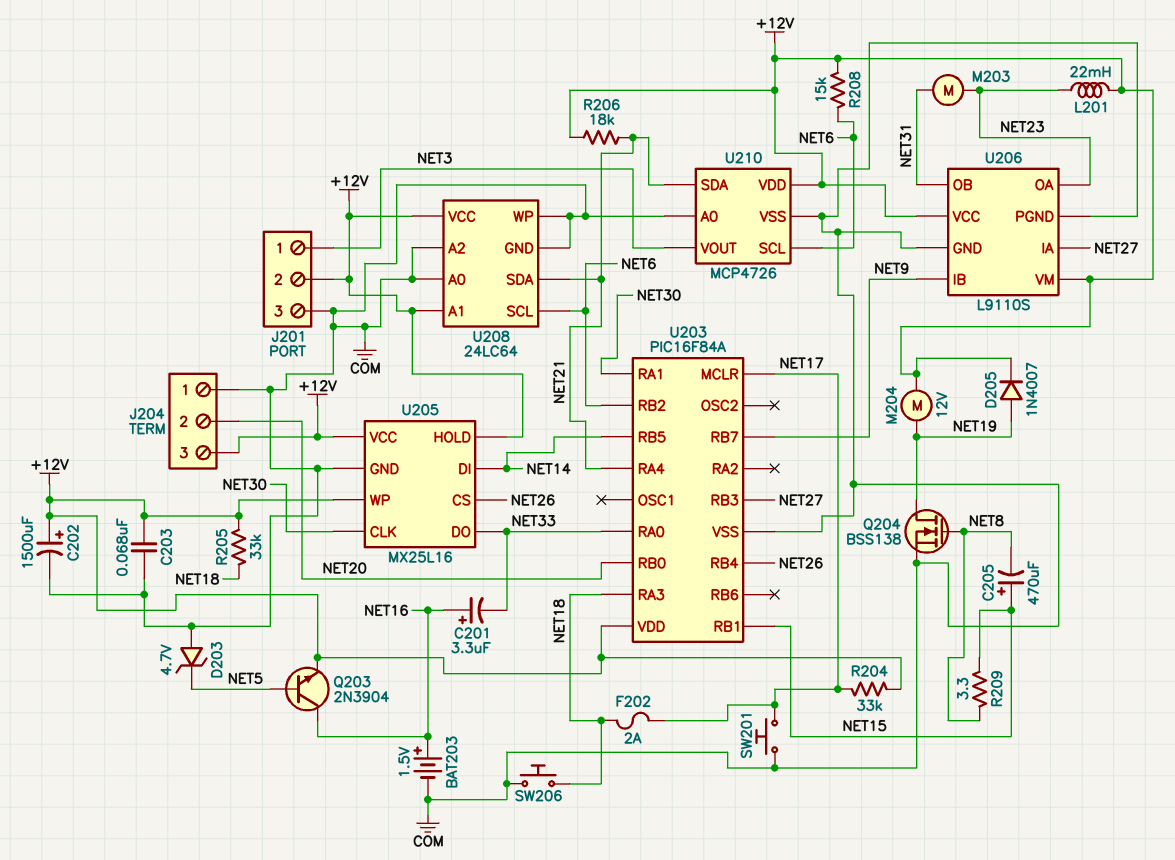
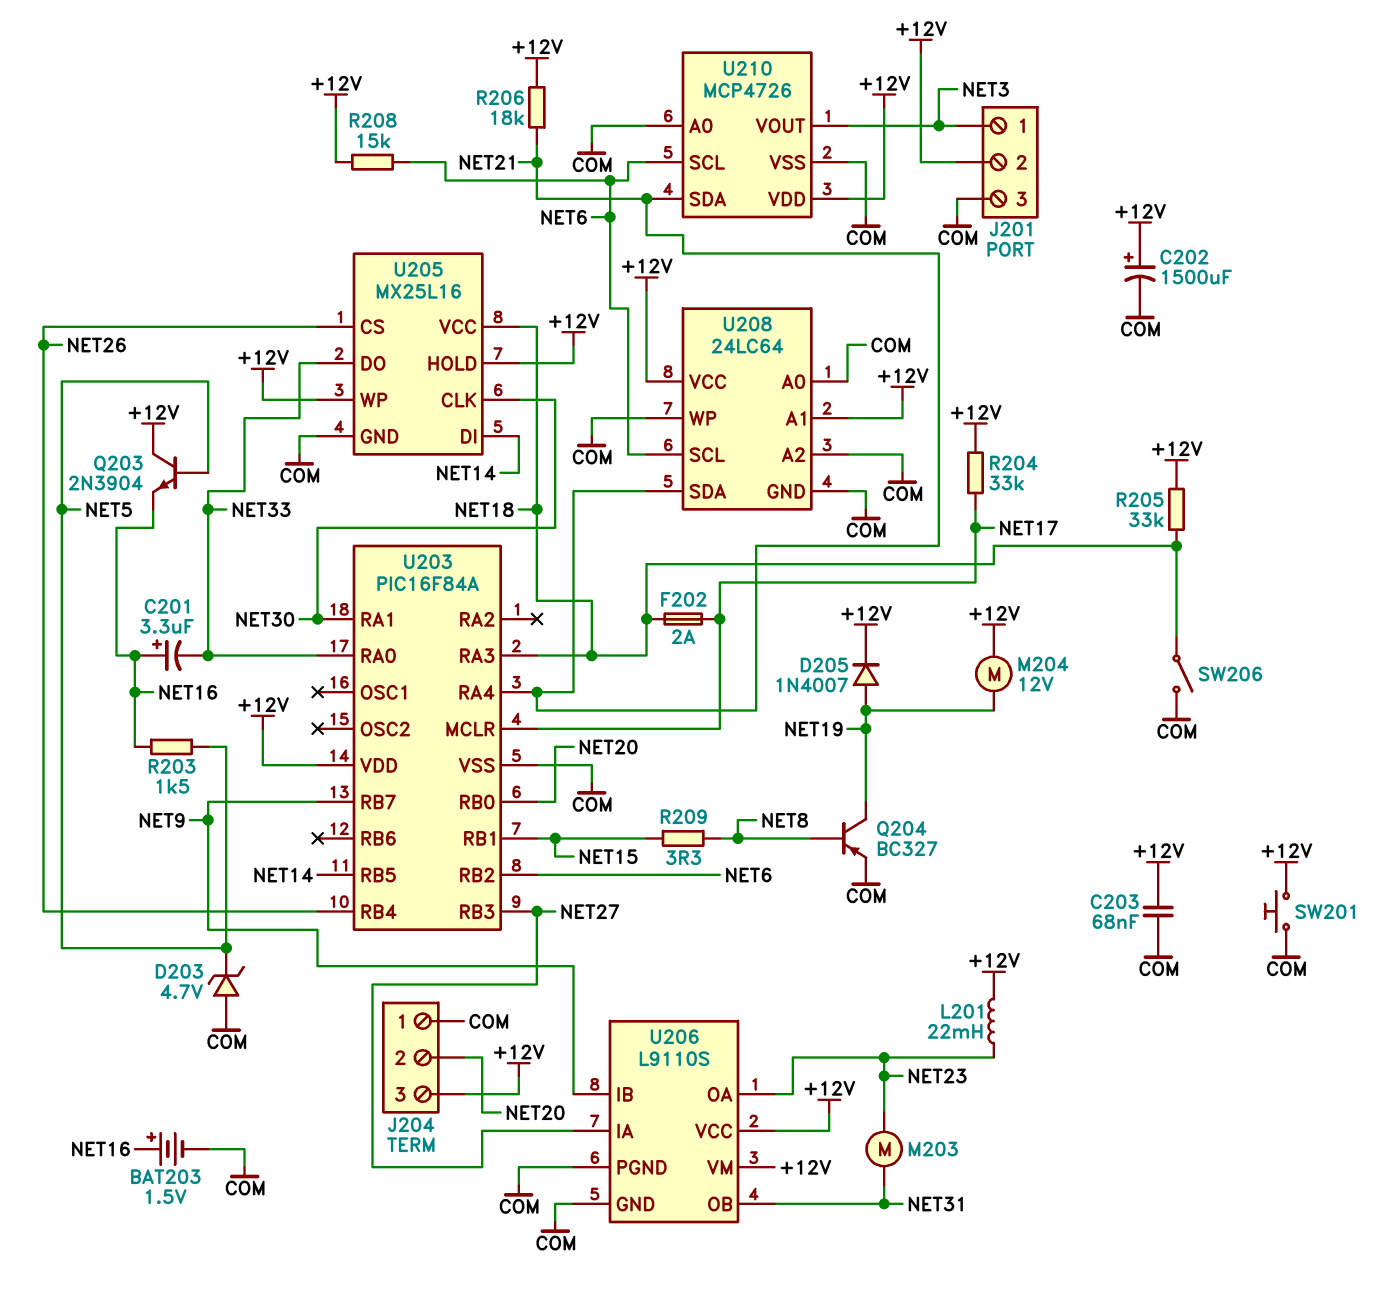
C205: 470uF (plus NET15, minus NET8) -> none
Q203: NPN 2N3904 (B NET5, C NET16, E +12V) -> NPN 2N3904 (B NET5, C +12V, E NET16)
Q204: NMOS BSS138 (G NET8, D NET19, S COM) -> PNP BC327 (B NET8, C NET19, E COM)
R203: none -> 1.5k (NET5, NET16)
SW201: button (COM, NET17) -> button (+12V, COM)
SW206: button (COM, NET18) -> switch (COM, NET18)
U205 pin VCC: +12V -> NET18

